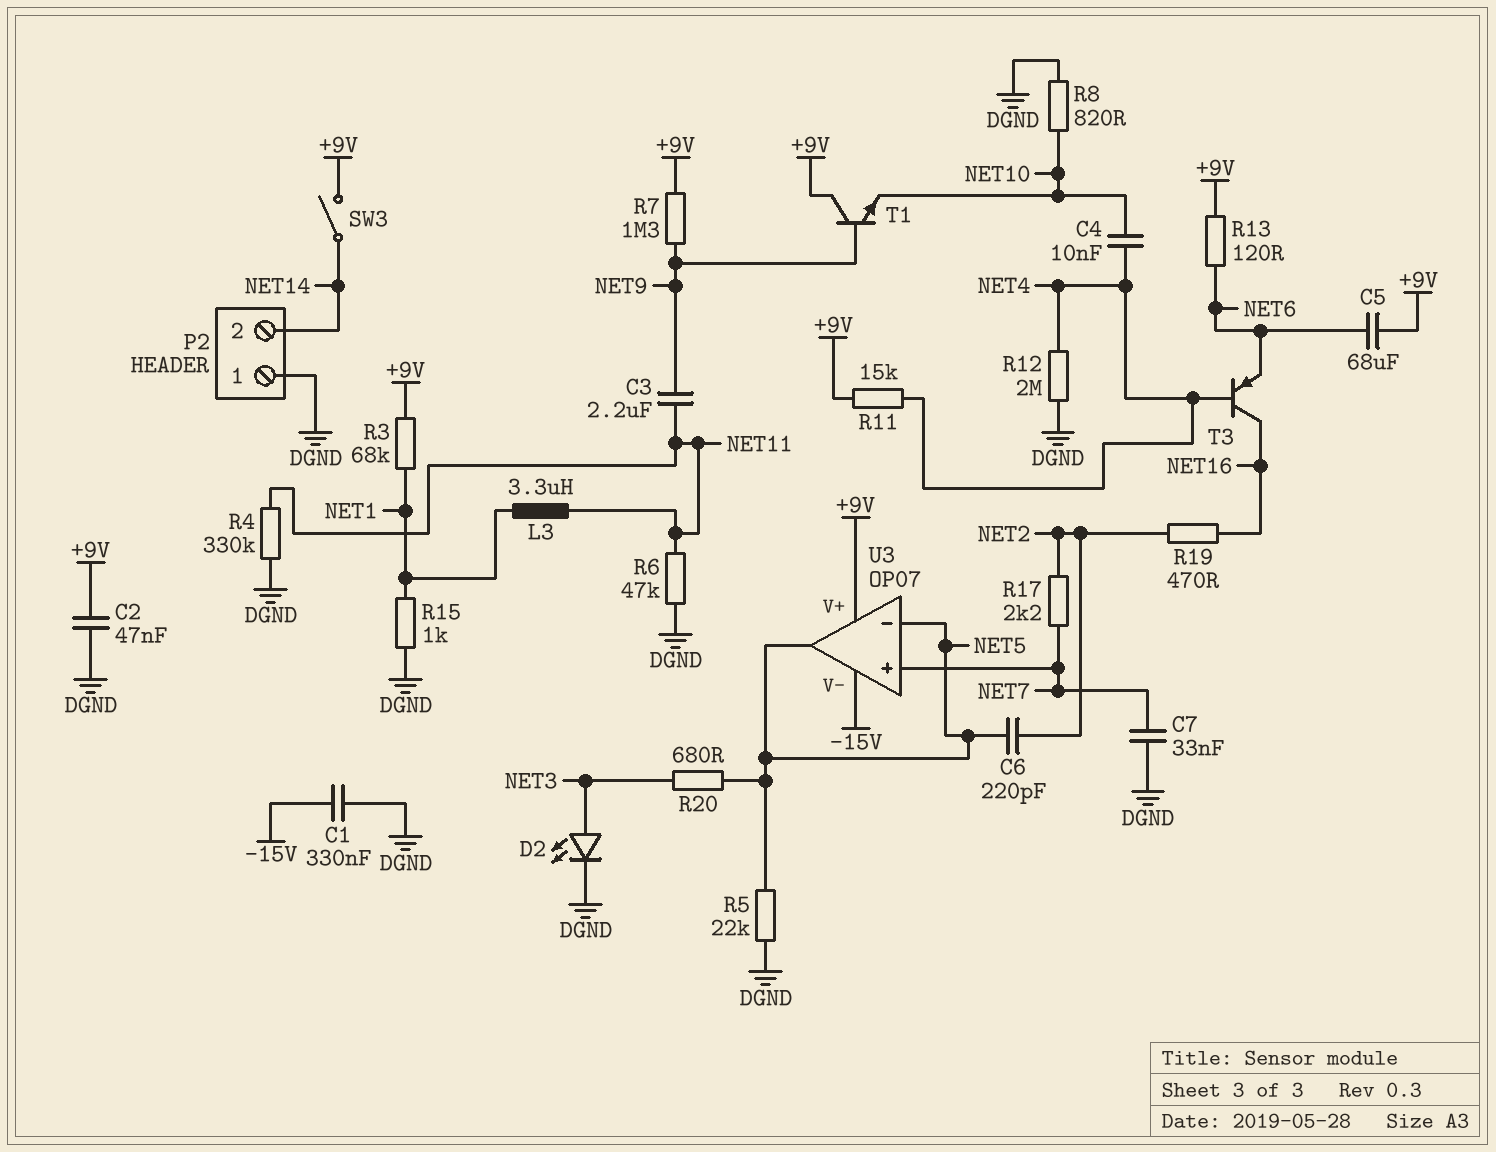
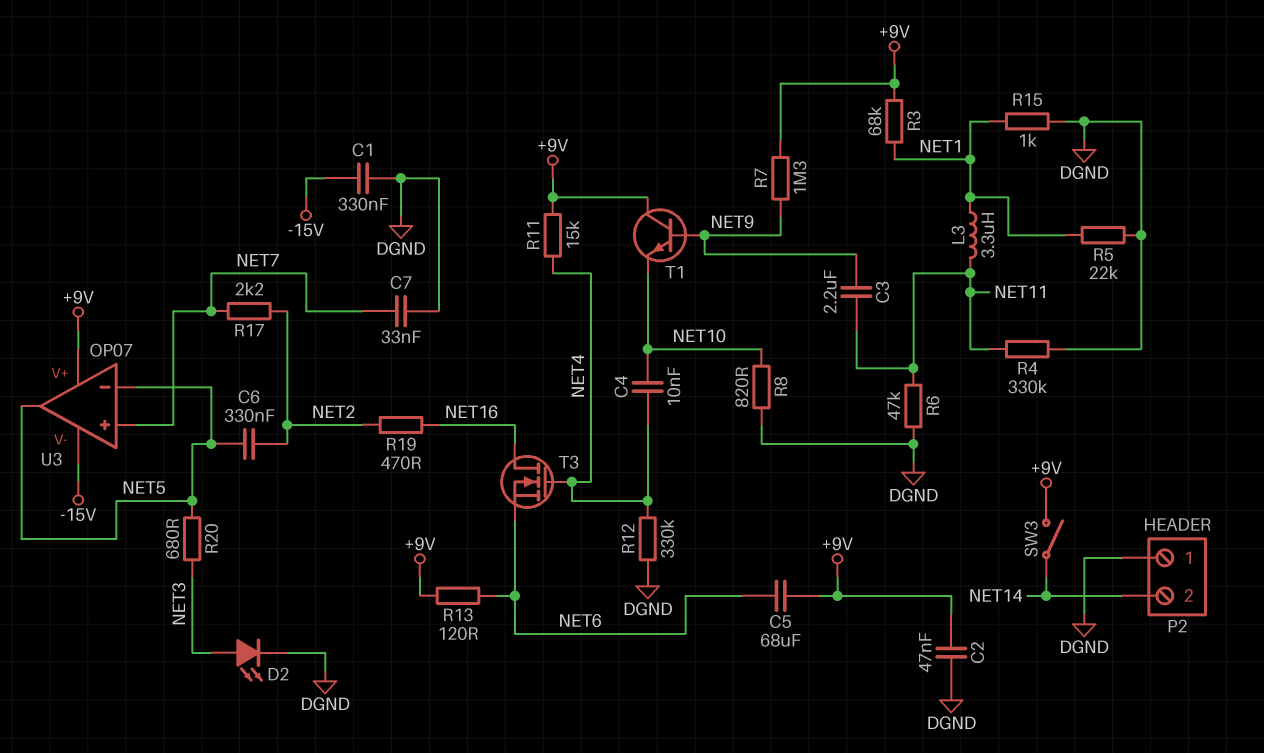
C6: 220pF (NET2, NET5) -> 330nF (NET2, NET5)
R5: 22k (DGND, NET5) -> 22k (DGND, NET1)
R12: 2M (DGND, NET4) -> 330k (DGND, NET4)
T3: PNP (B NET4, C NET16, E NET6) -> NMOS (G NET4, D NET16, S NET6)

